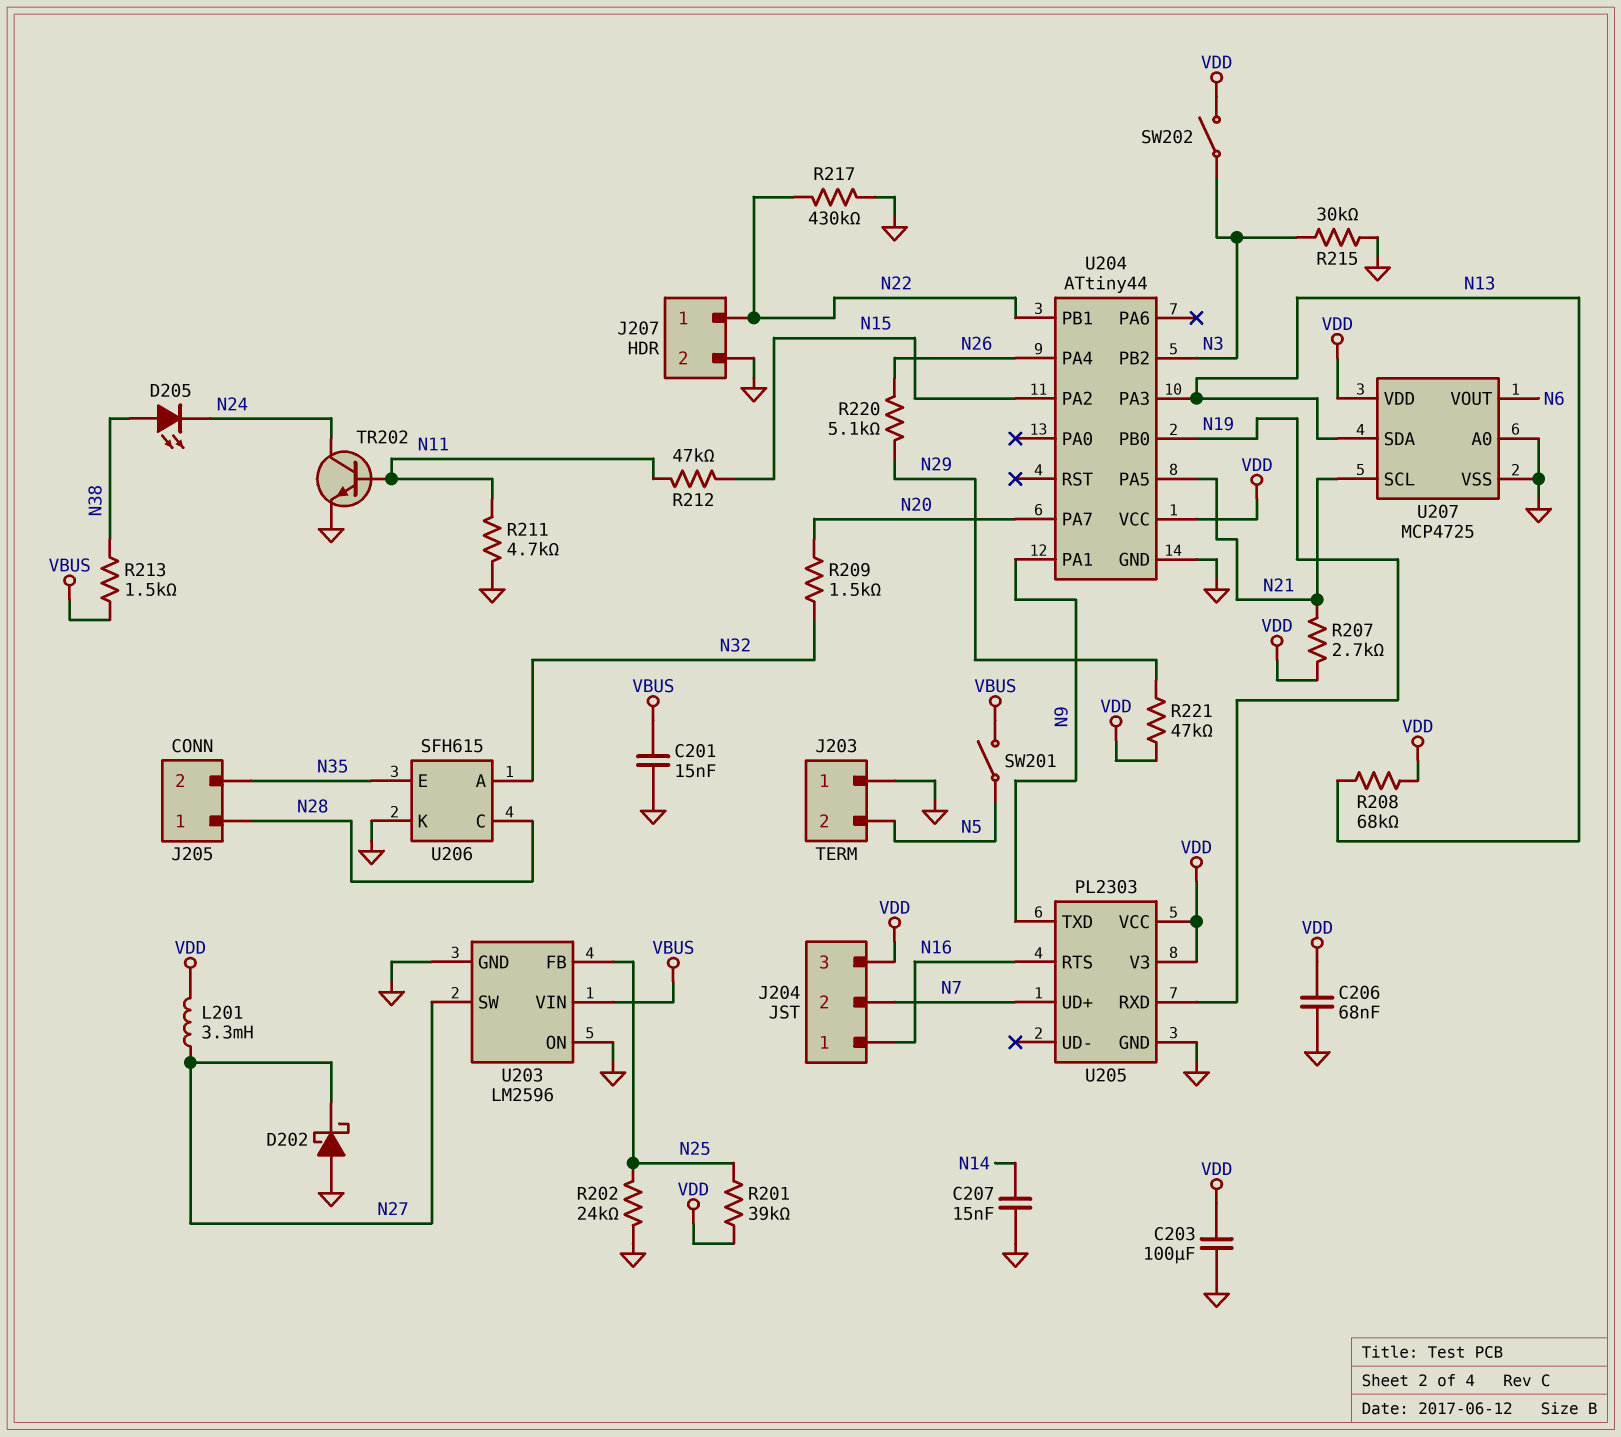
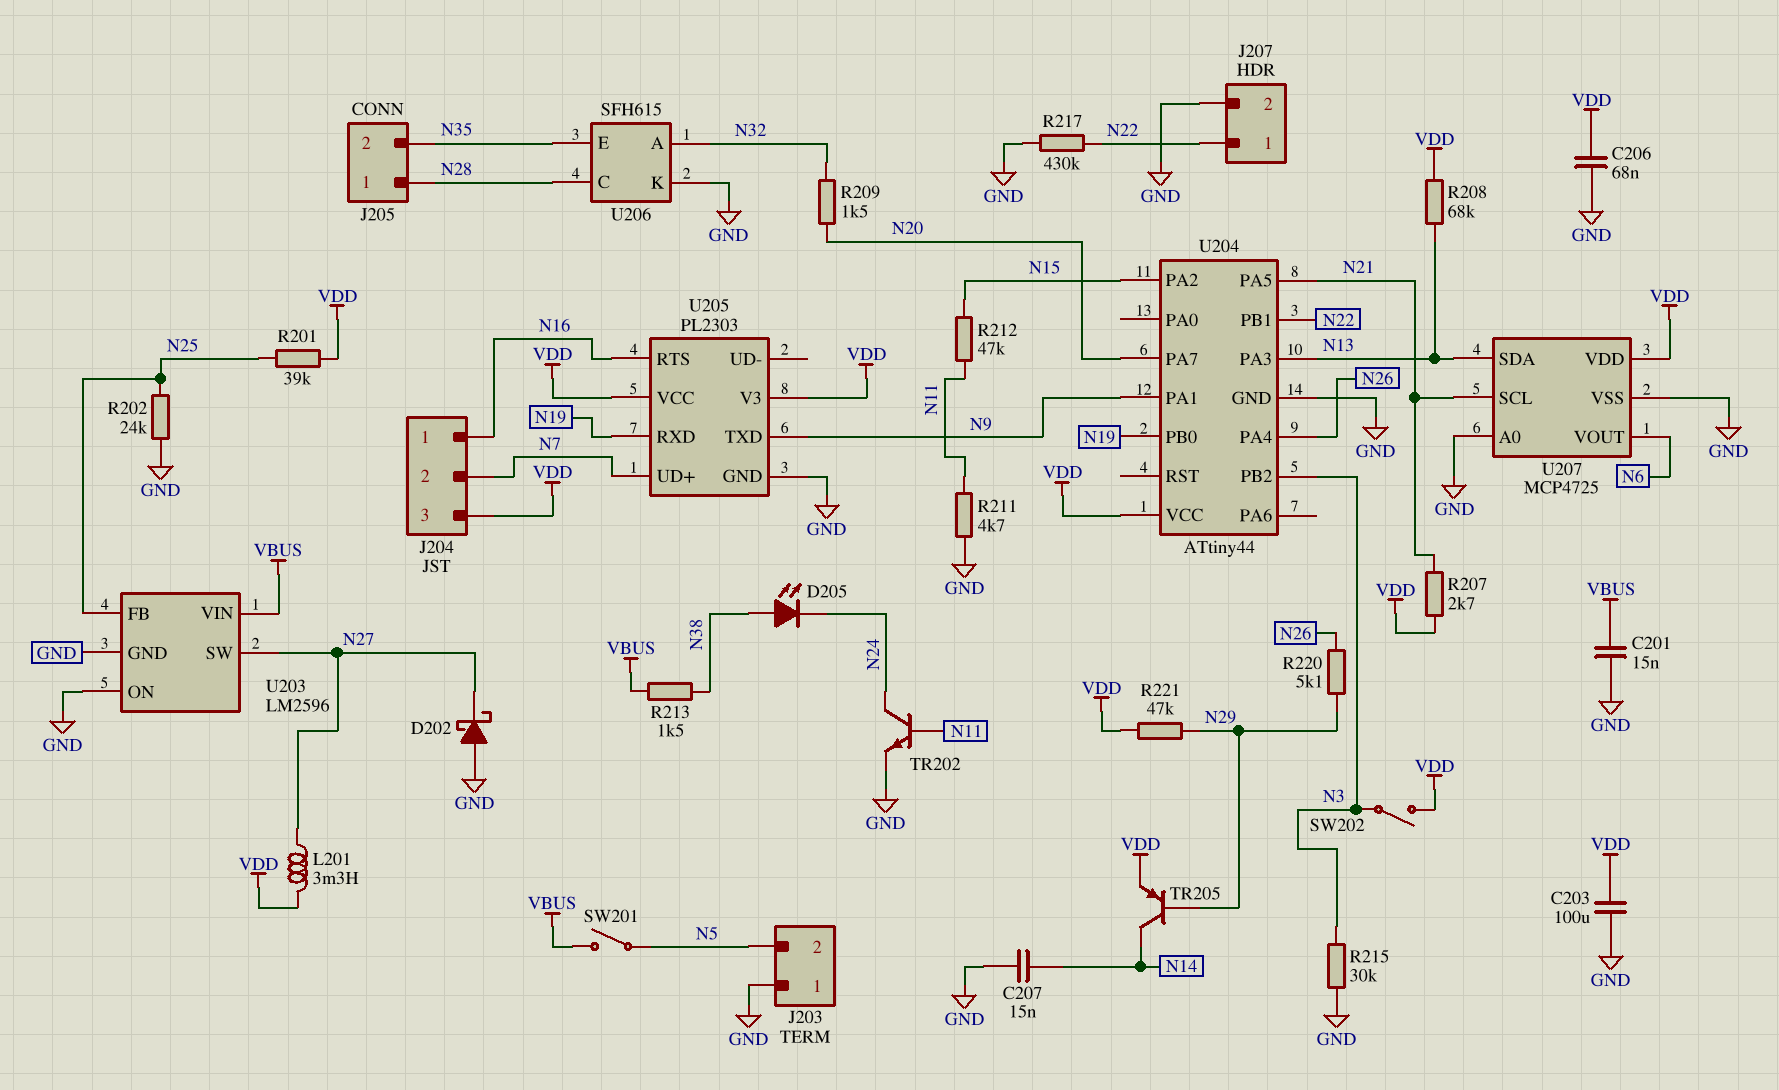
TR205: none -> PNP (B N29, C N14, E VDD)

